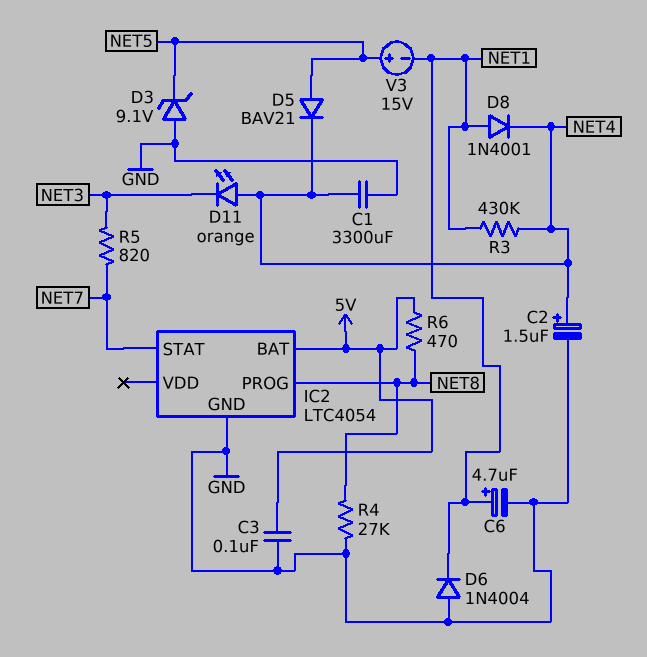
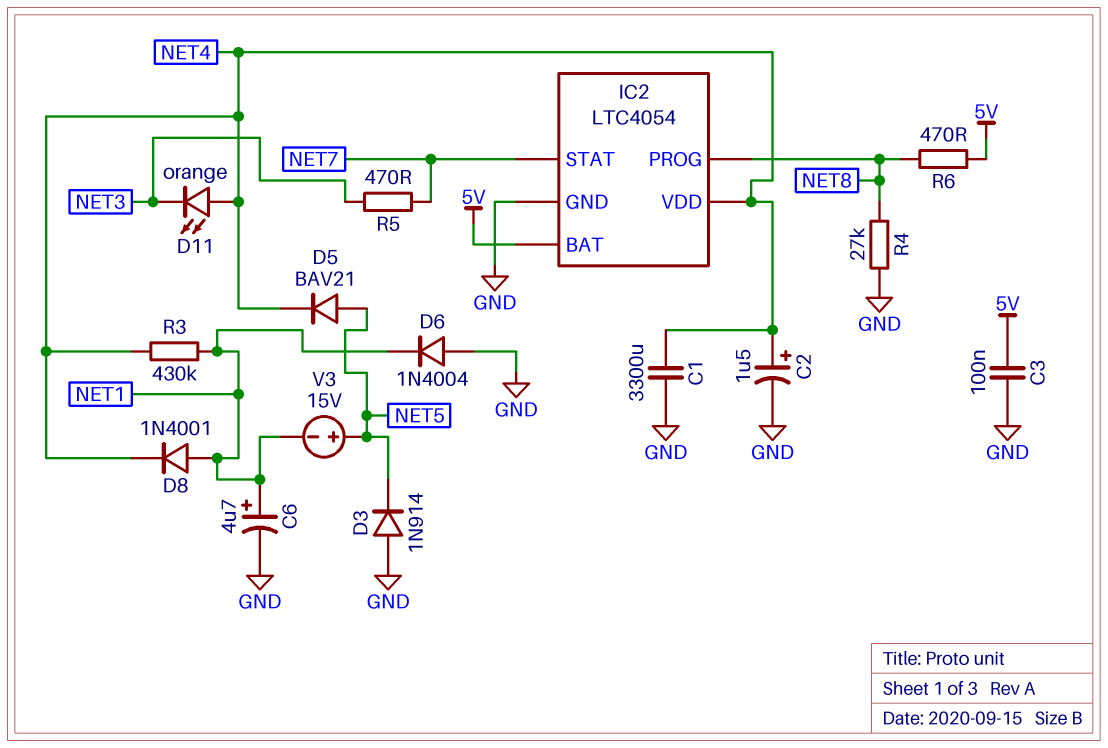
D3: zener 9.1V (A GND, K NET5) -> diode 1N914 (A GND, K NET5)
IC2 pin VDD: none -> NET4
R5: 820 (NET3, NET7) -> 470 (NET3, NET7)

